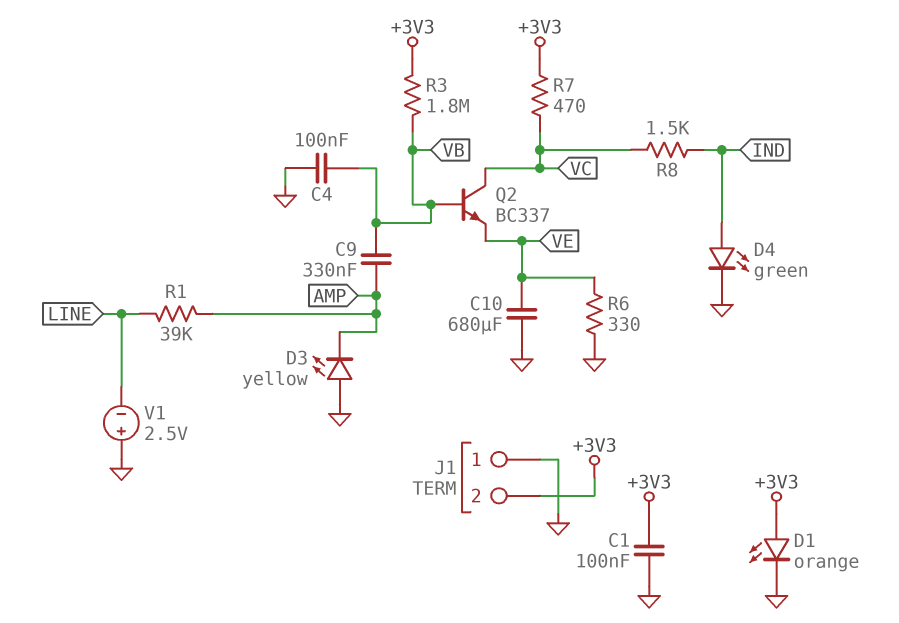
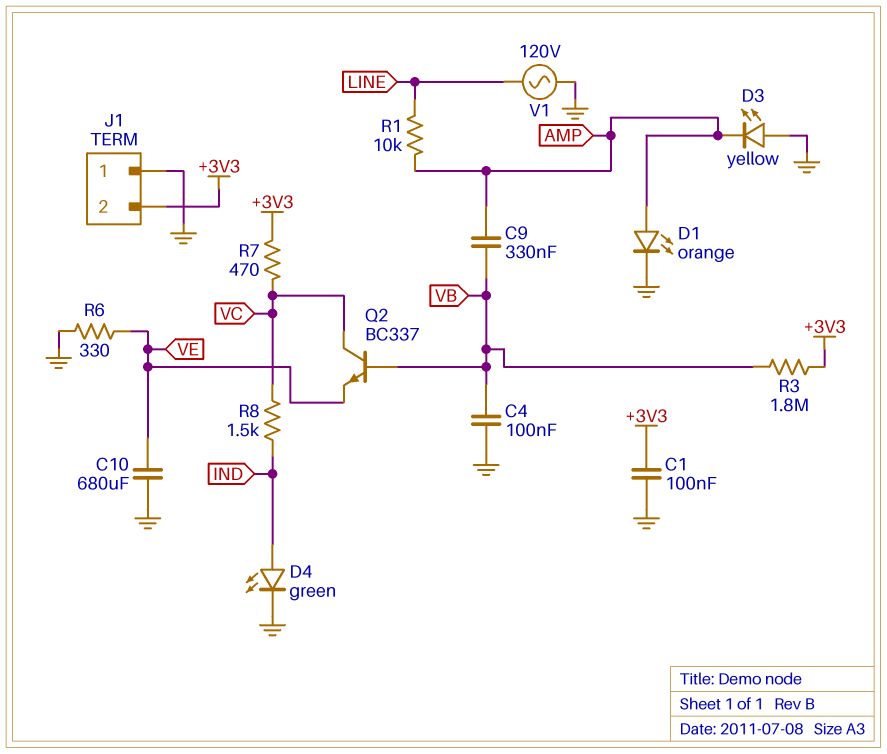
D1: LED orange (A +3V3, K GND) -> LED orange (A AMP, K GND)
R1: 39k (AMP, LINE) -> 10k (AMP, LINE)
V1: 2.5V (plus GND, minus LINE) -> AC 120V (GND, LINE)

